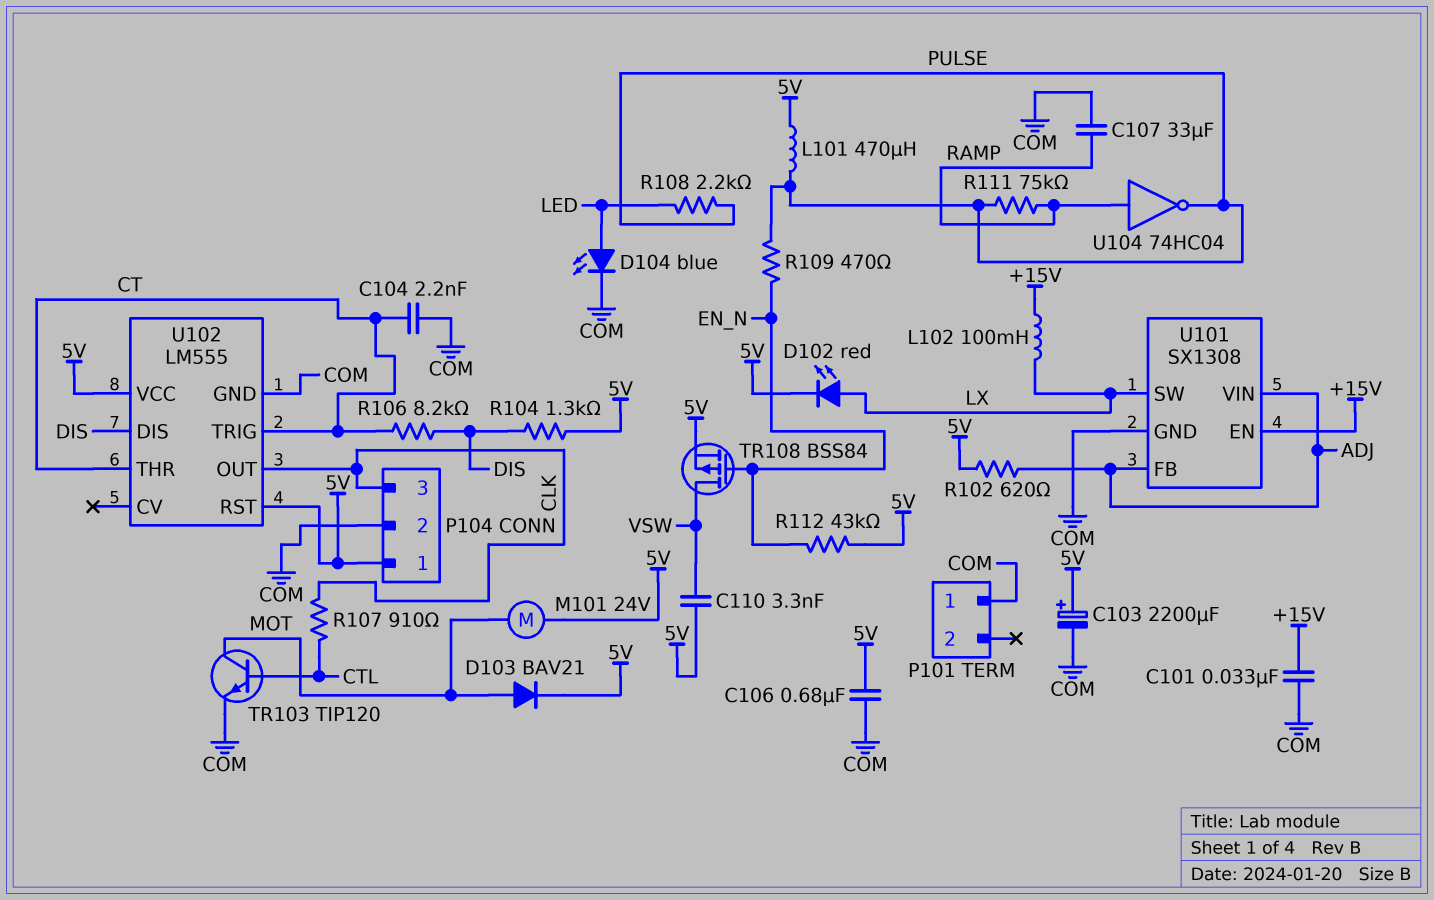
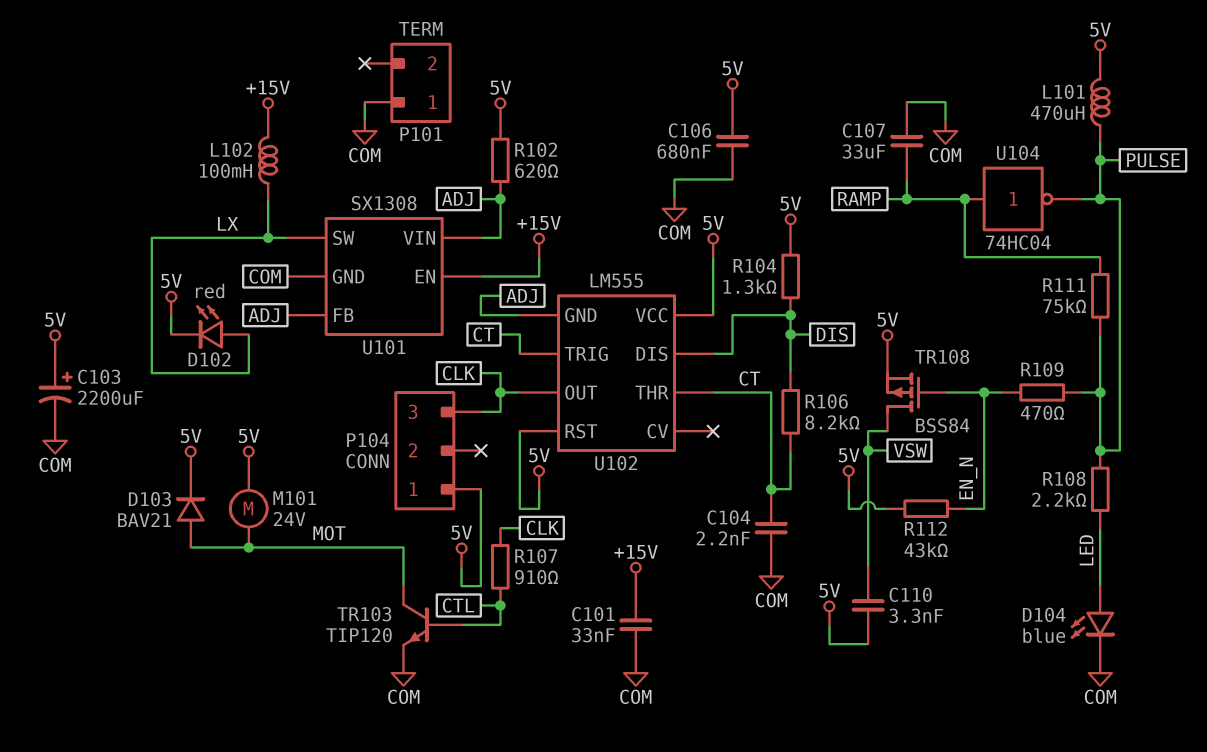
P104 pin 2: COM -> none
U102 pin GND: COM -> ADJ

